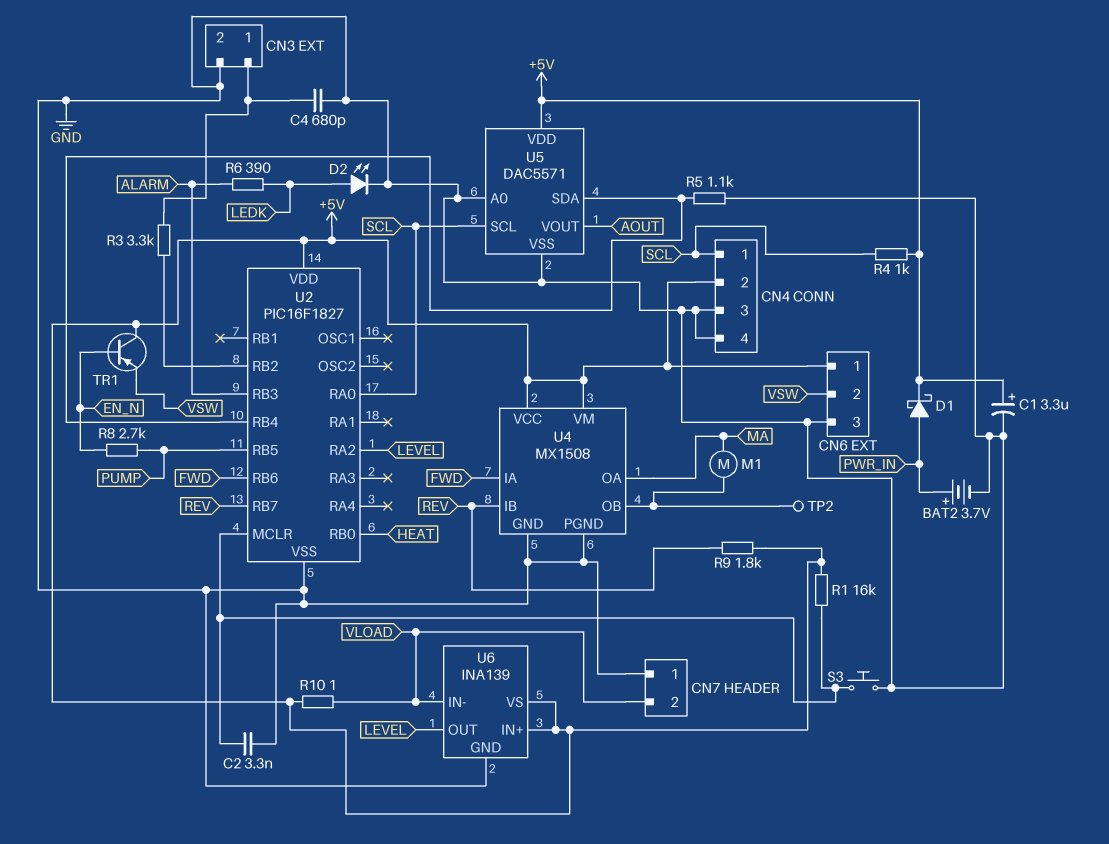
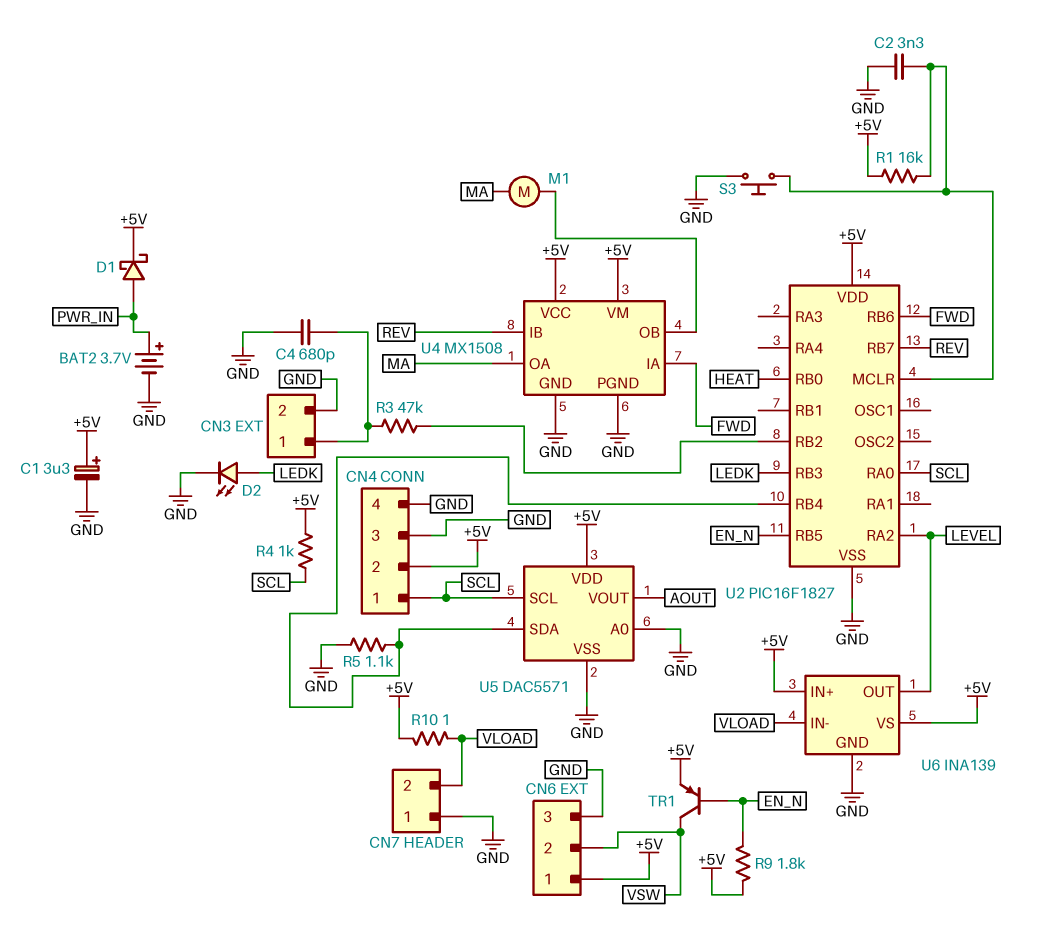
R3: 3.3k (CN3/1, U2/RB2) -> 47k (CN3/1, U2/RB2)
R6: 390 (ALARM, LEDK) -> none
R8: 2.7k (EN_N, PUMP) -> none
R9: 1.8k (+5V, REV) -> 1.8k (+5V, EN_N)
TP2: test point (U4/OB) -> none
TR1: PNP (B EN_N, C +5V, E VSW) -> PNP (B EN_N, C VSW, E +5V)
U2 pin RB3: ALARM -> LEDK
U2 pin RB5: PUMP -> EN_N

